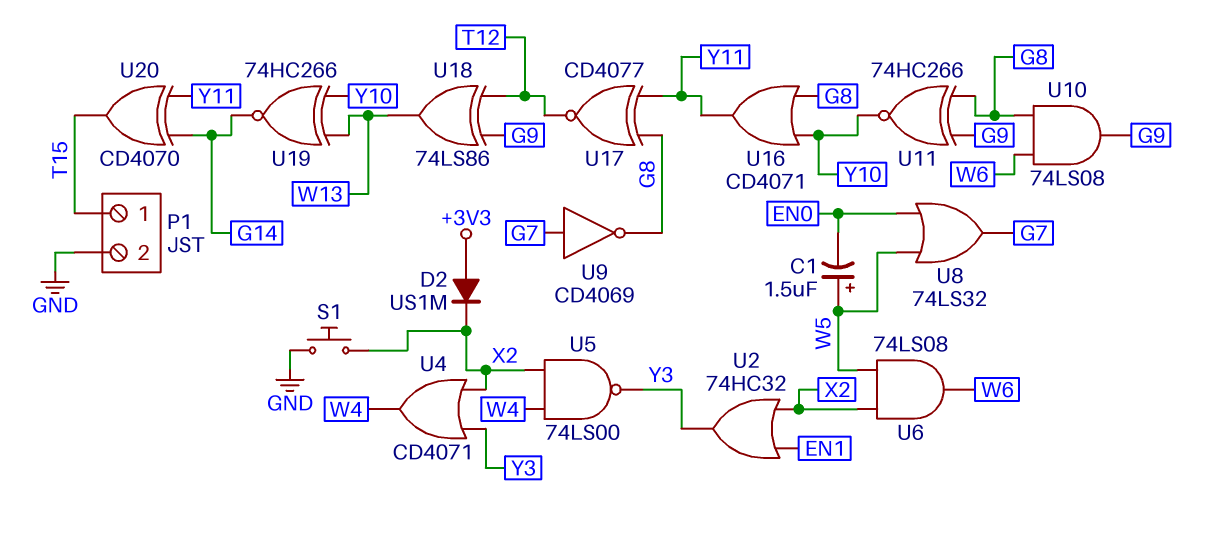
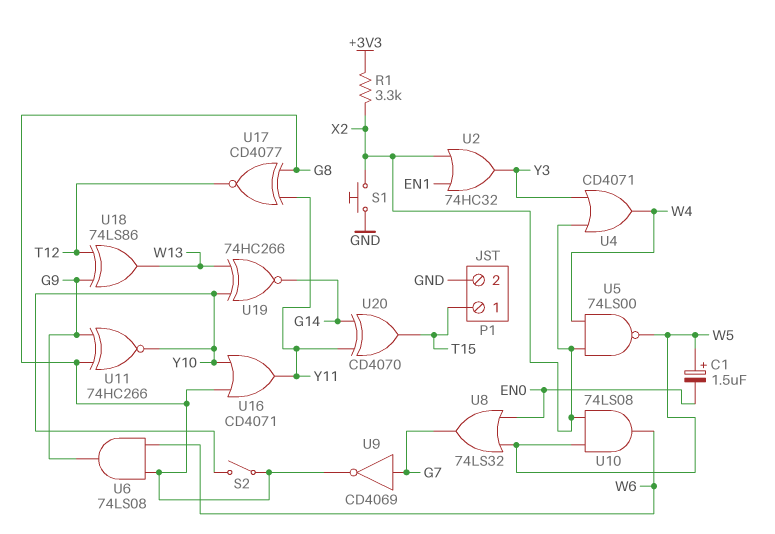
D2: diode US1M (A +3V3, K X2) -> none
R1: none -> 3.3k (+3V3, X2)
S2: none -> switch (G8, Y10)
U5: NAND 74LS00 (in W4, in X2, out Y3) -> NAND 74LS00 (in W4, in X2, out W5)
U6: AND 74LS08 (in W5, in X2, out W6) -> AND 74LS08 (in G8, in W6, out G9)
U10: AND 74LS08 (in G8, in W6, out G9) -> AND 74LS08 (in W5, in X2, out W6)

